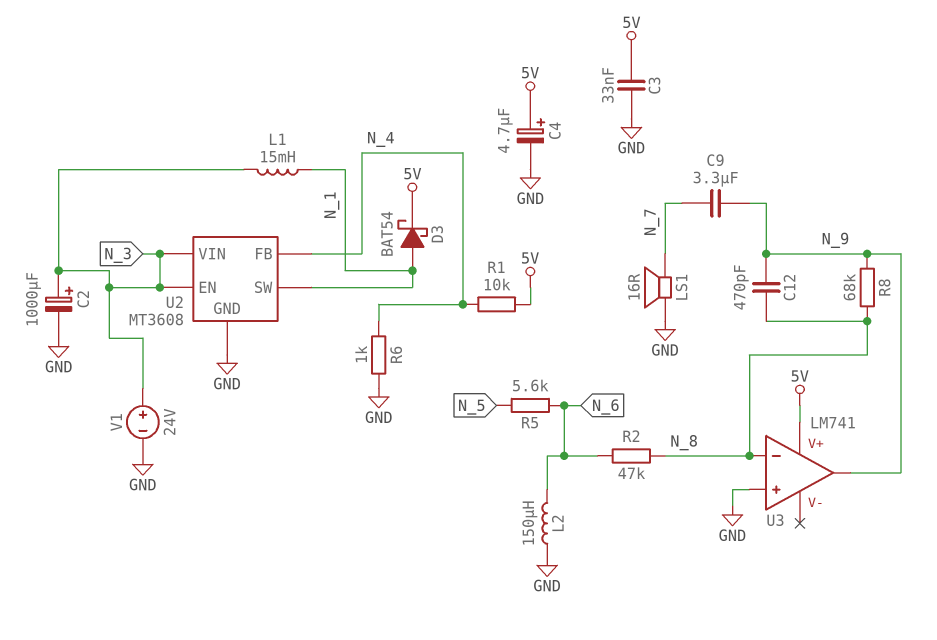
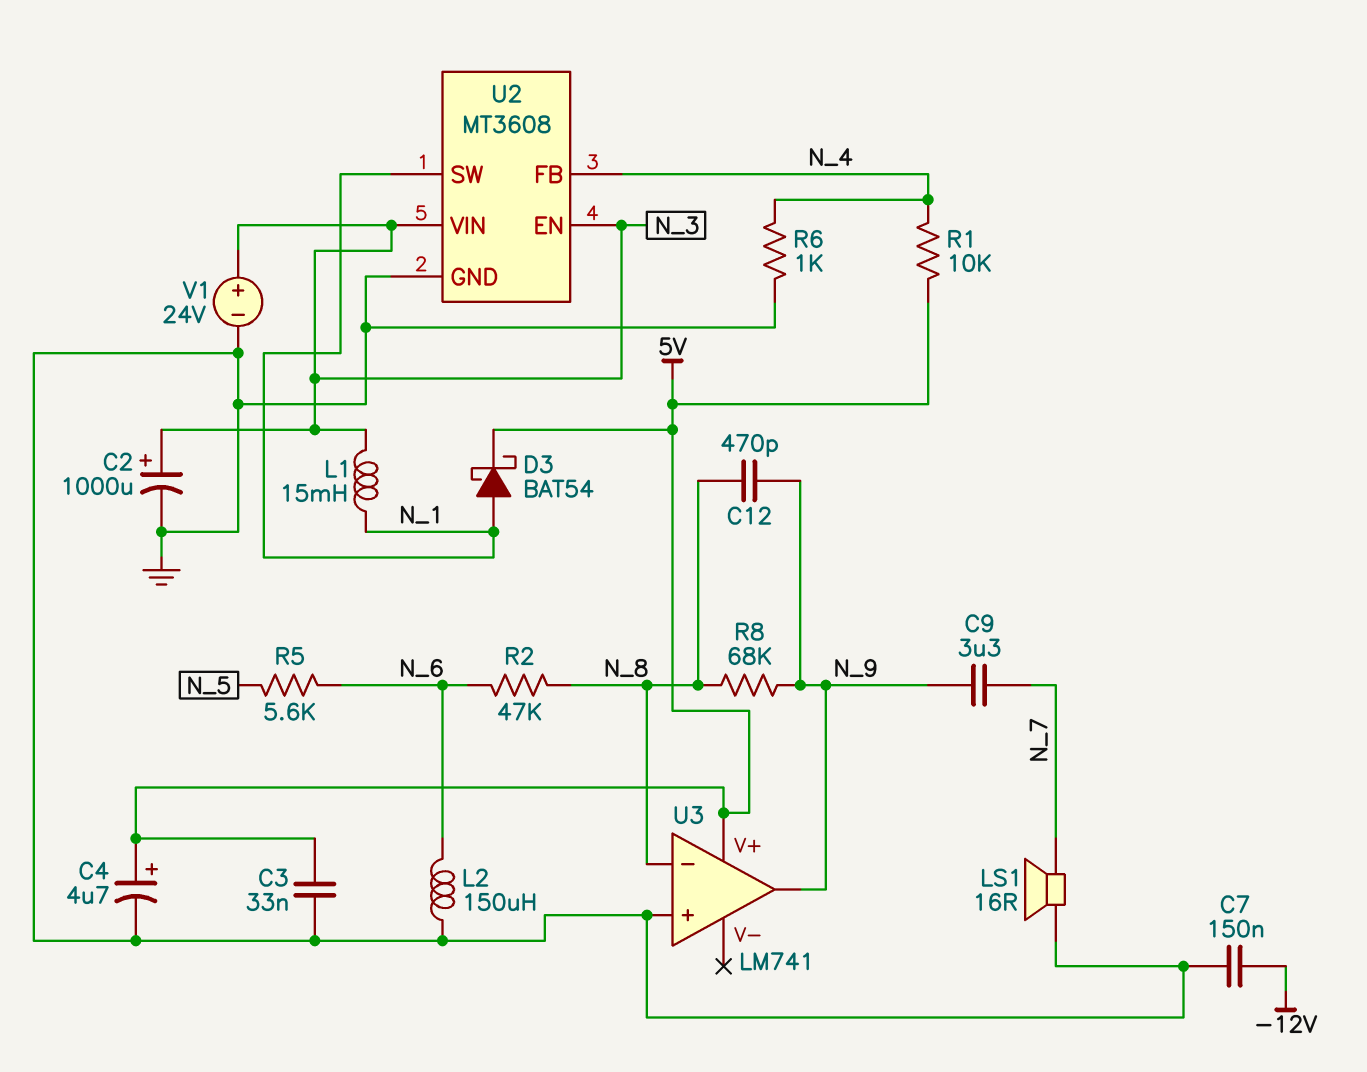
C7: none -> 150nF (-12V, GND)

